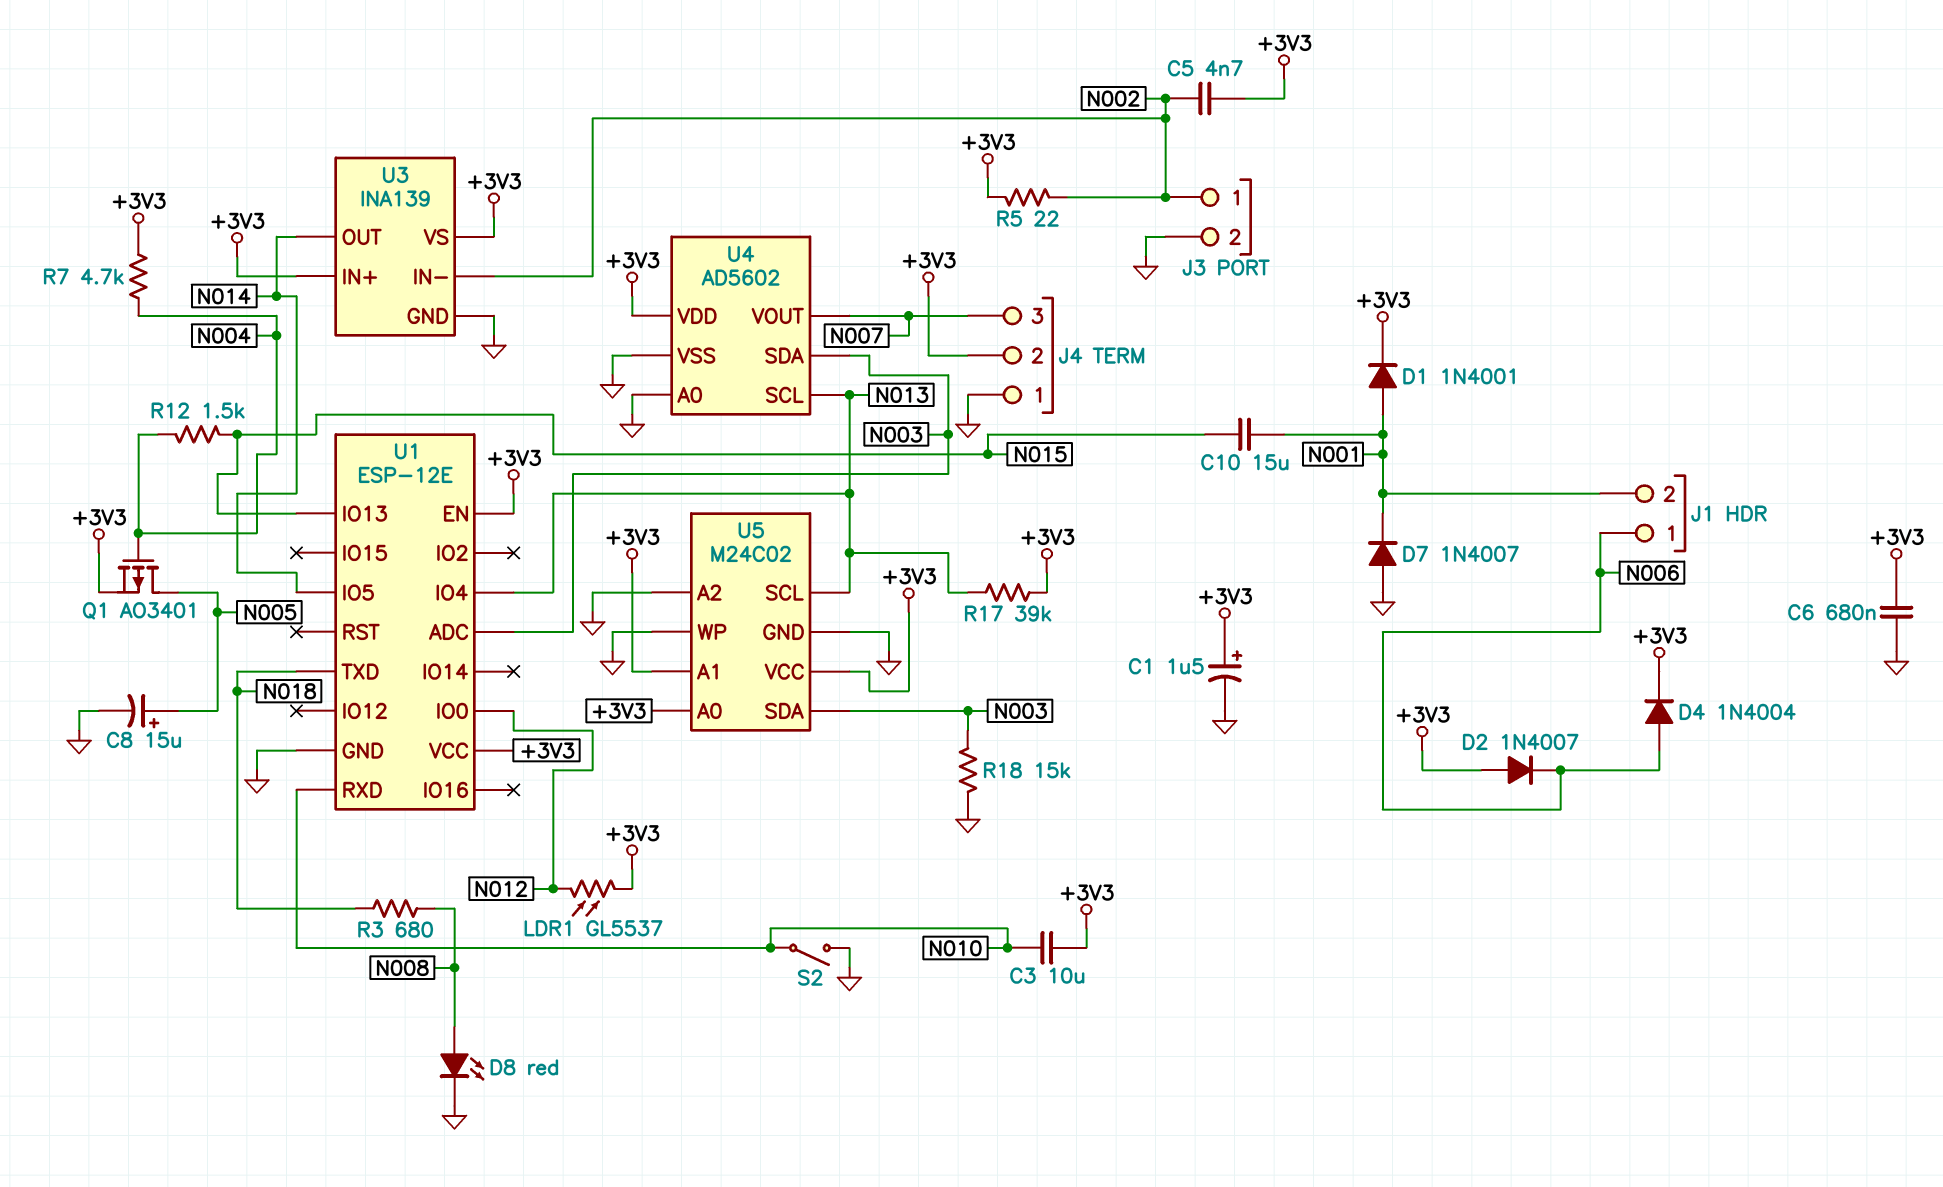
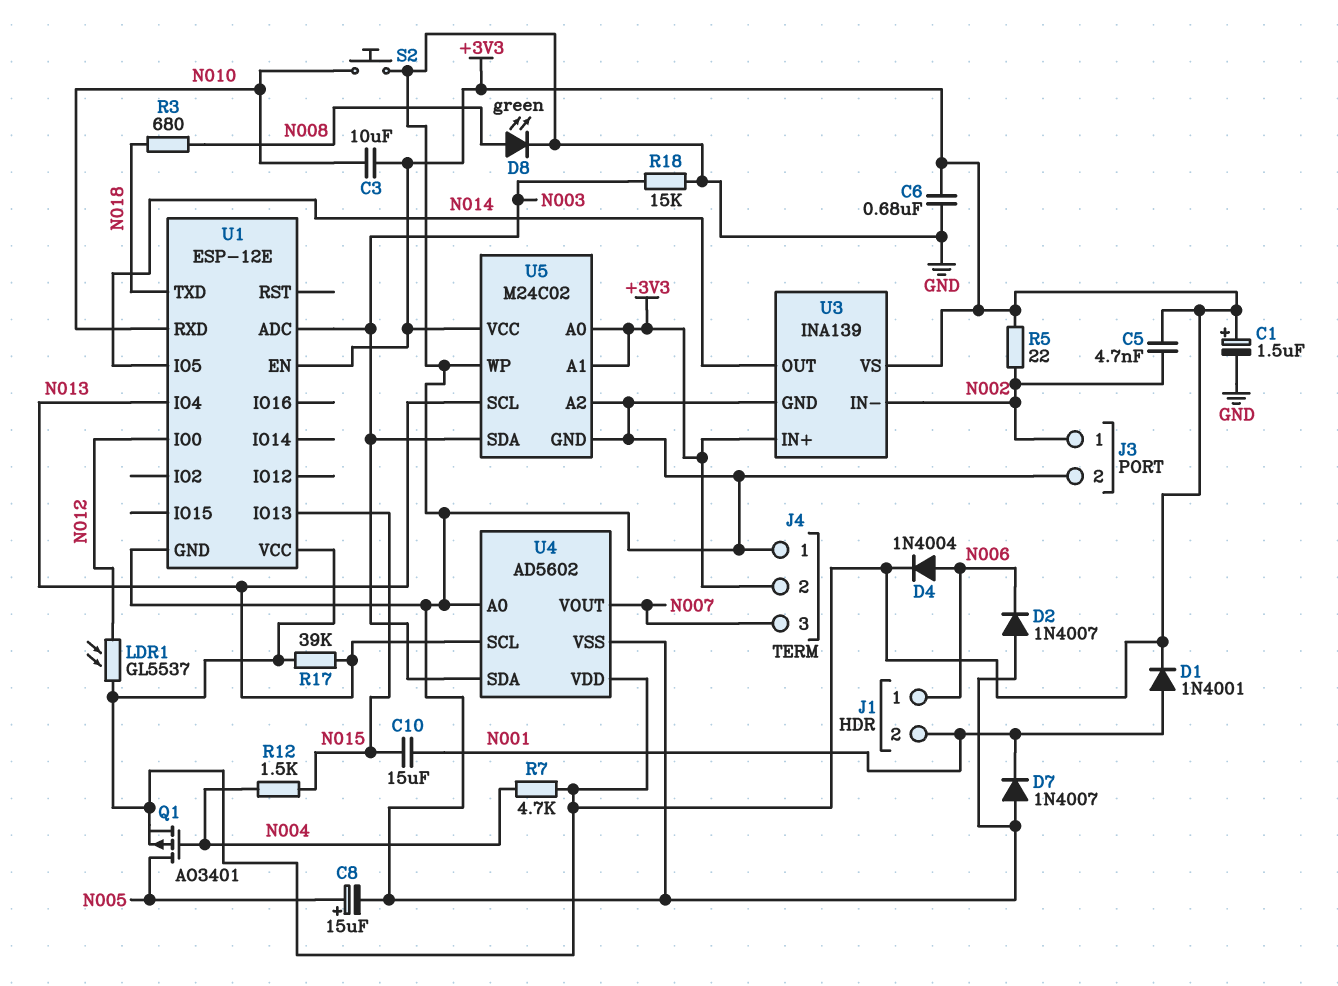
D2: diode 1N4007 (A +3V3, K N006) -> diode 1N4007 (A GND, K N006)
D8: LED red (A N008, K GND) -> LED green (A N008, K GND)
S2: switch (GND, N010) -> button (GND, N010)

